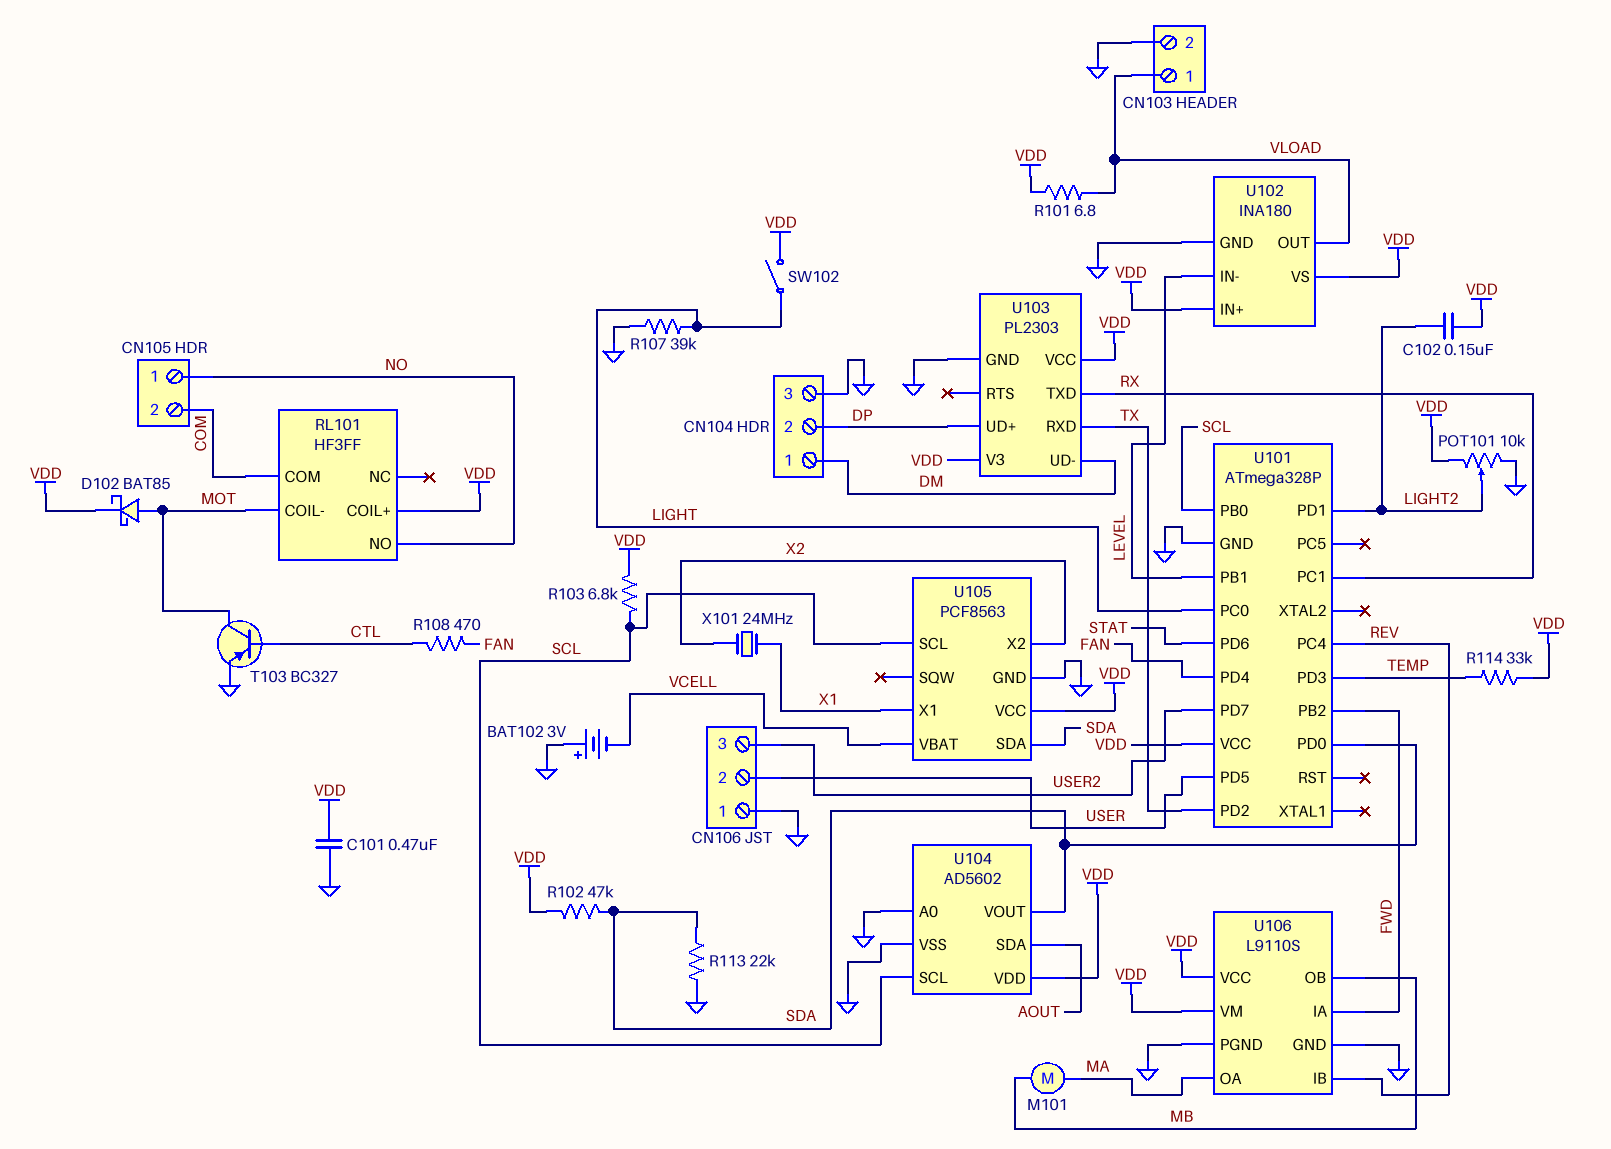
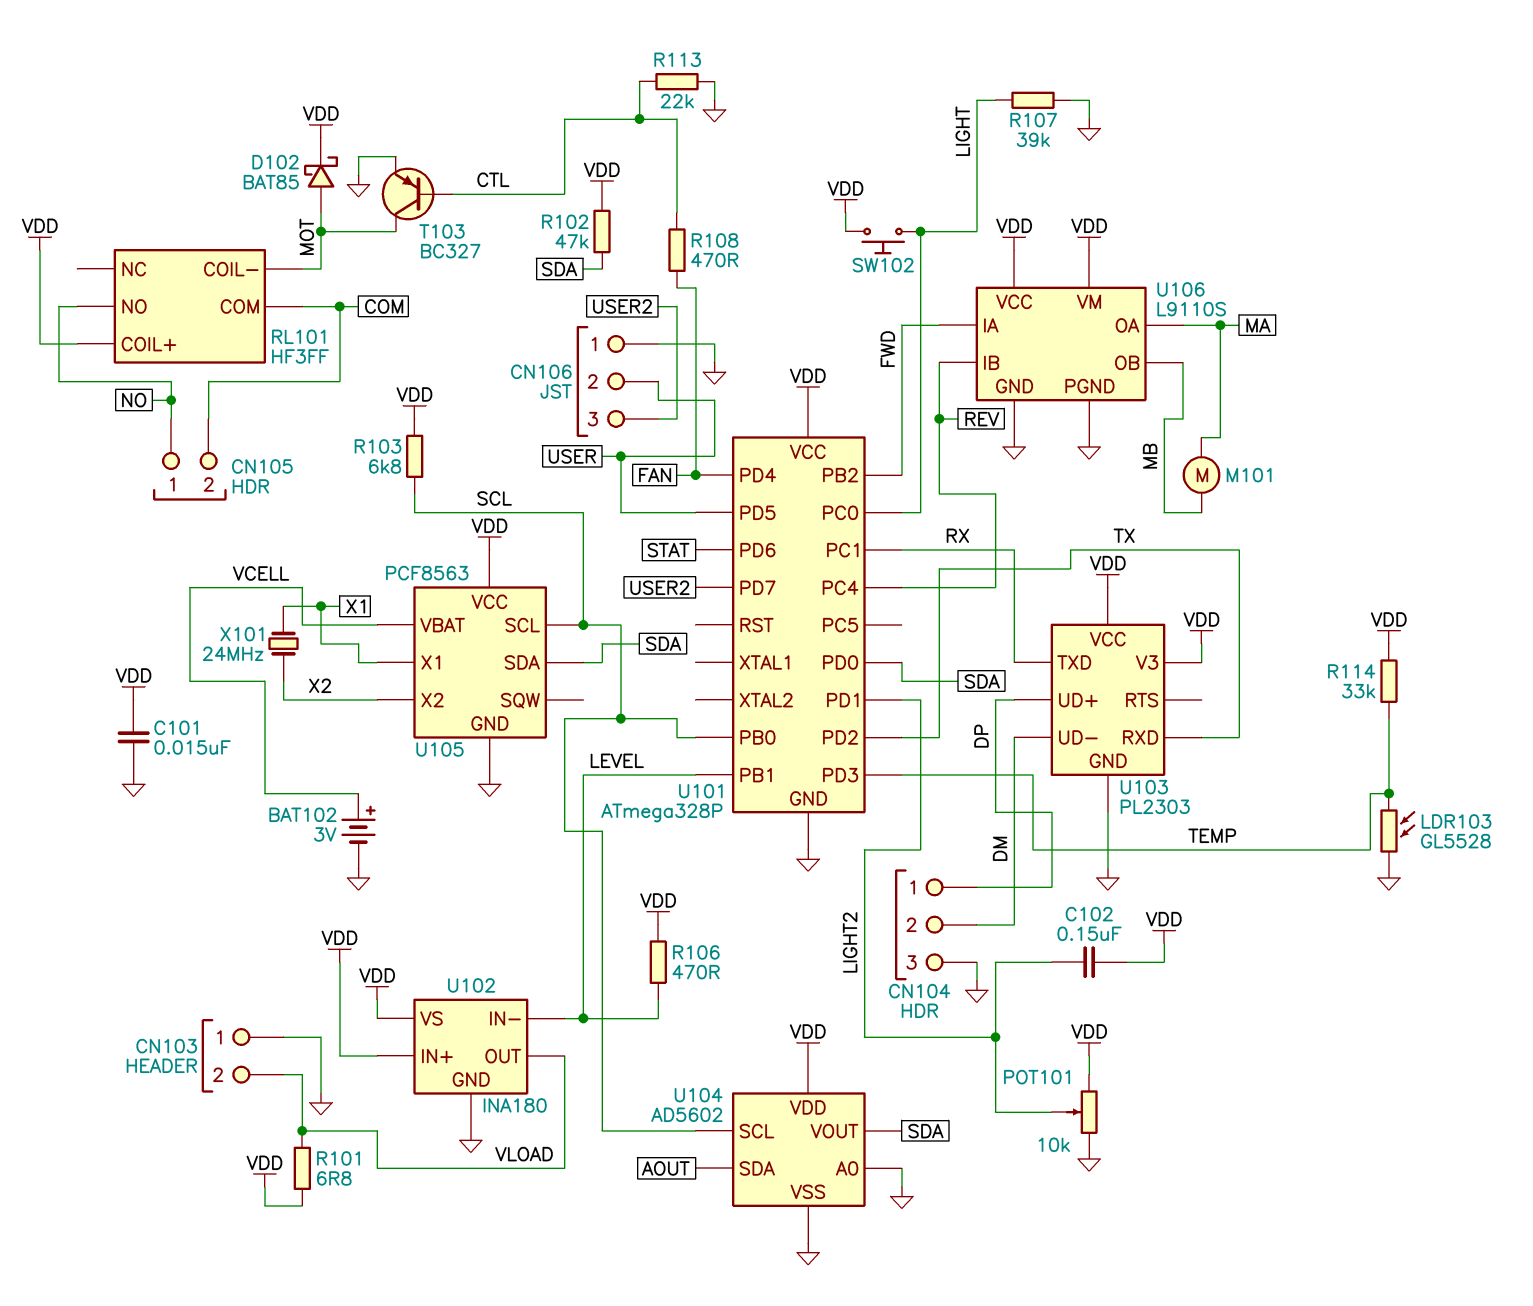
BAT102: 3V (plus GND, minus VCELL) -> 3V (plus VCELL, minus GND)
C101: 470nF (GND, VDD) -> 15nF (GND, VDD)
CN103 pin 1: VLOAD -> GND
CN103 pin 2: GND -> VLOAD
CN104 pin 1: DM -> DP
CN104 pin 2: DP -> DM
LDR103: none -> GL5528 (GND, TEMP)
R106: none -> 470 (LEVEL, VDD)
R113: 22k (GND, SDA) -> 22k (CTL, GND)
SW102: switch (LIGHT, VDD) -> button (LIGHT, VDD)

